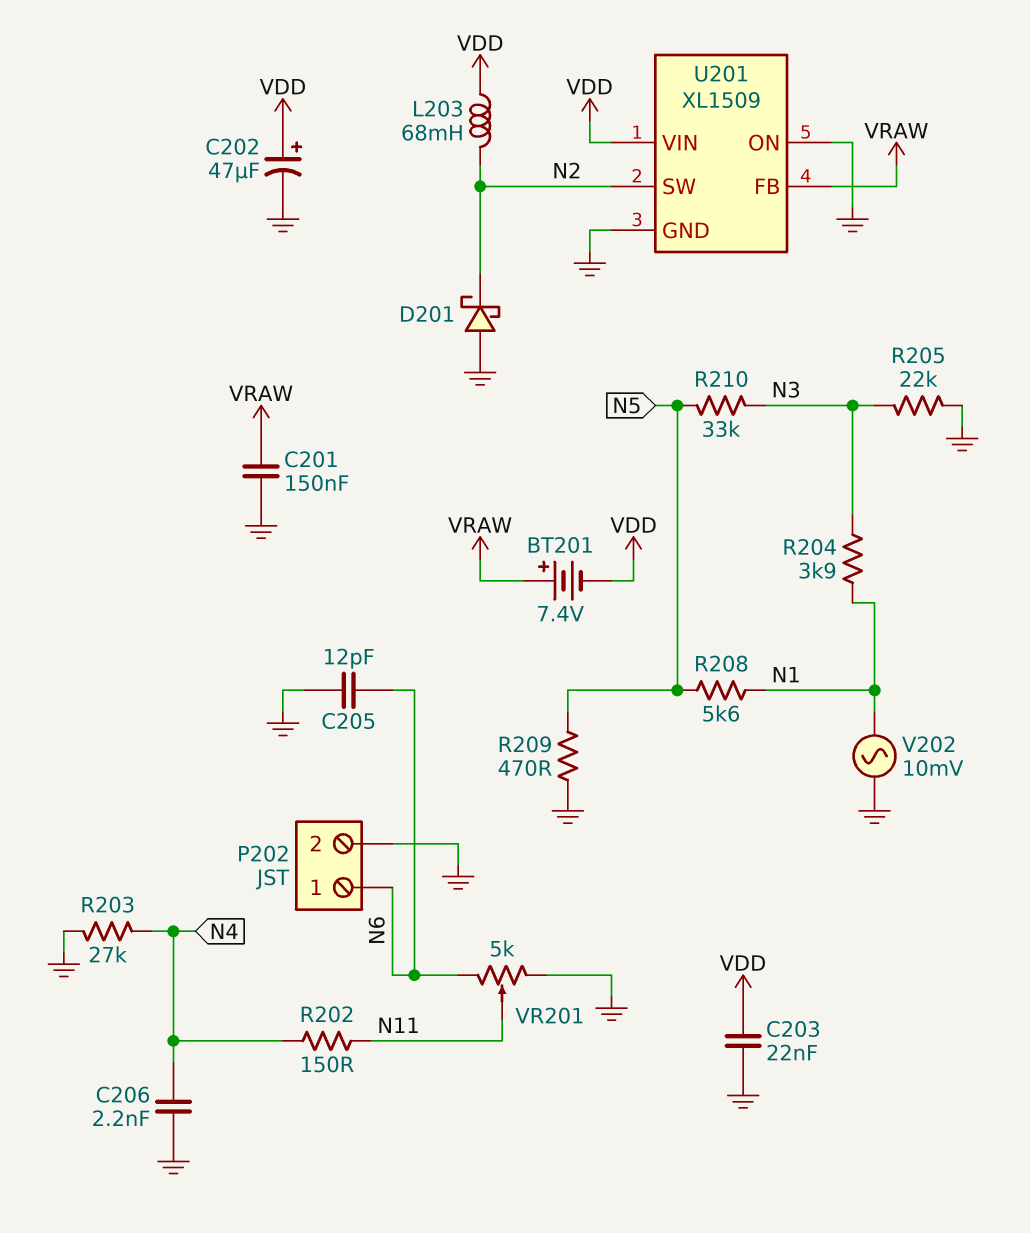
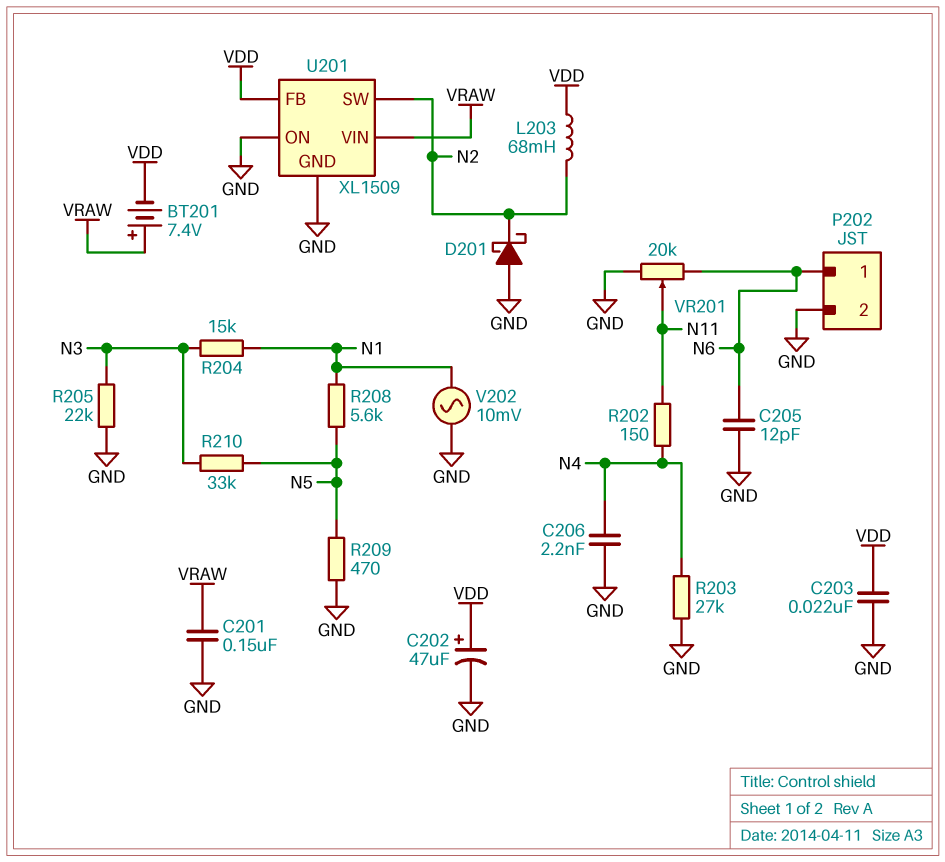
R204: 3.9k (N1, N3) -> 15k (N1, N3)
U201 pin FB: VRAW -> VDD
U201 pin VIN: VDD -> VRAW
VR201: 5k (GND, N6, wiper N11) -> 20k (GND, N6, wiper N11)

